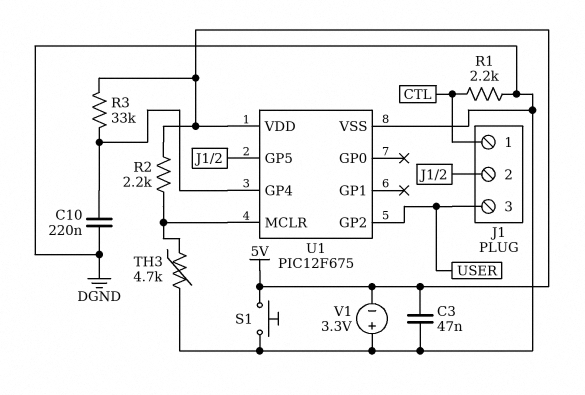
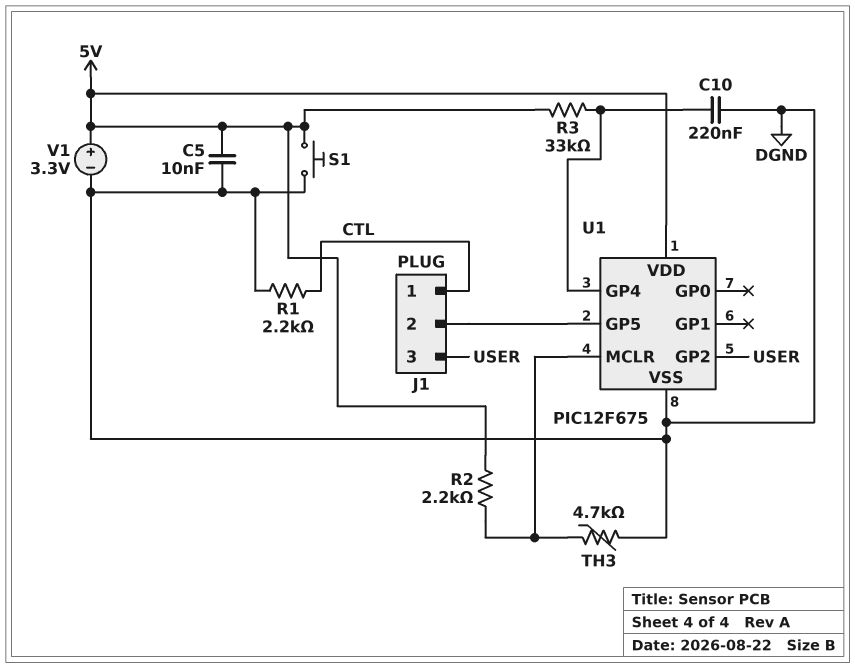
C3: 47nF (5V, DGND) -> none
C5: none -> 10nF (5V, DGND)
V1: 3.3V (plus DGND, minus 5V) -> 3.3V (plus 5V, minus DGND)

